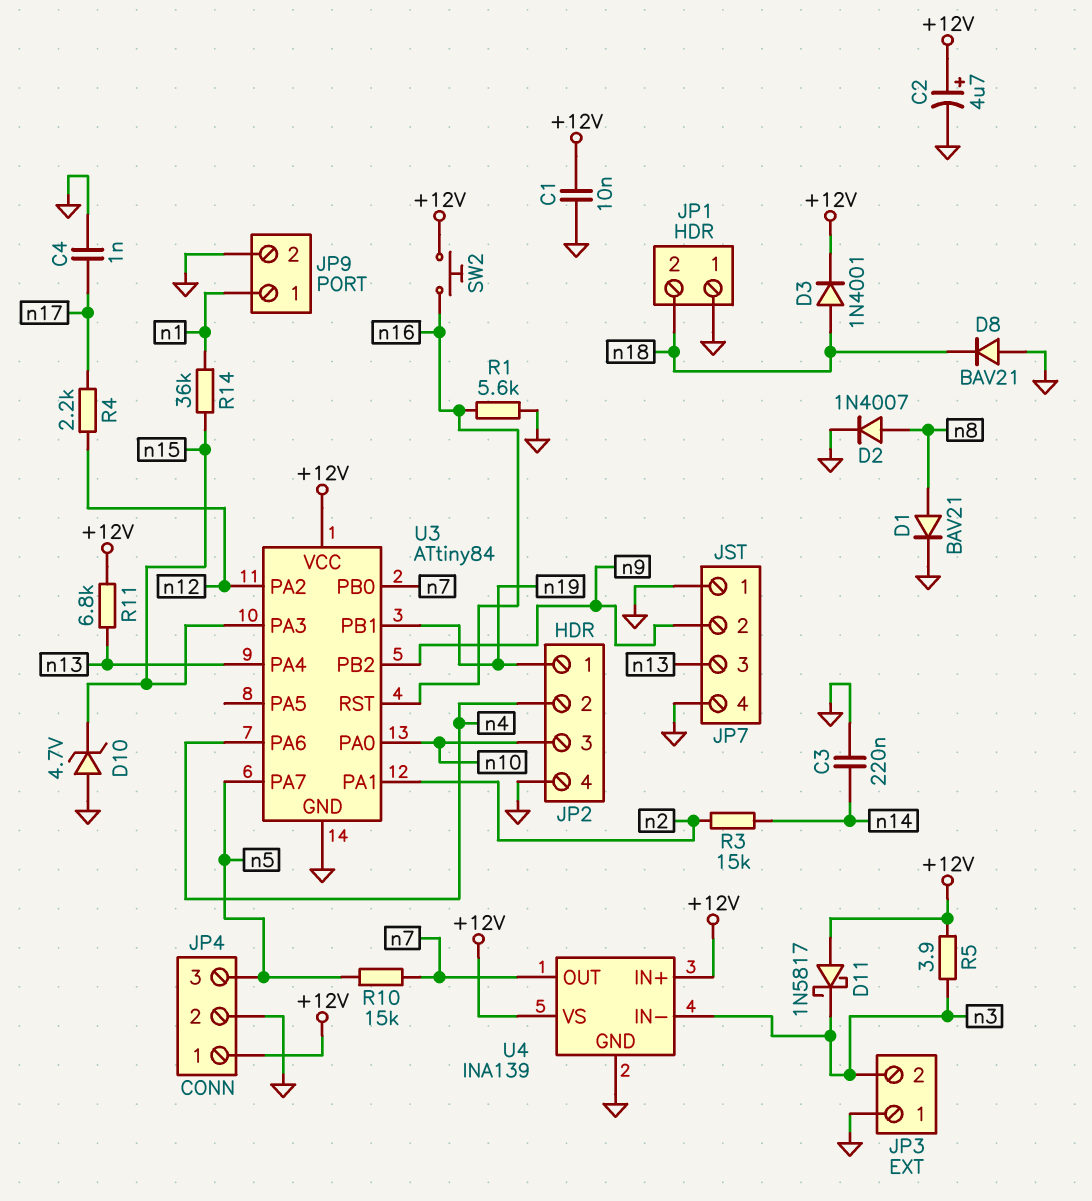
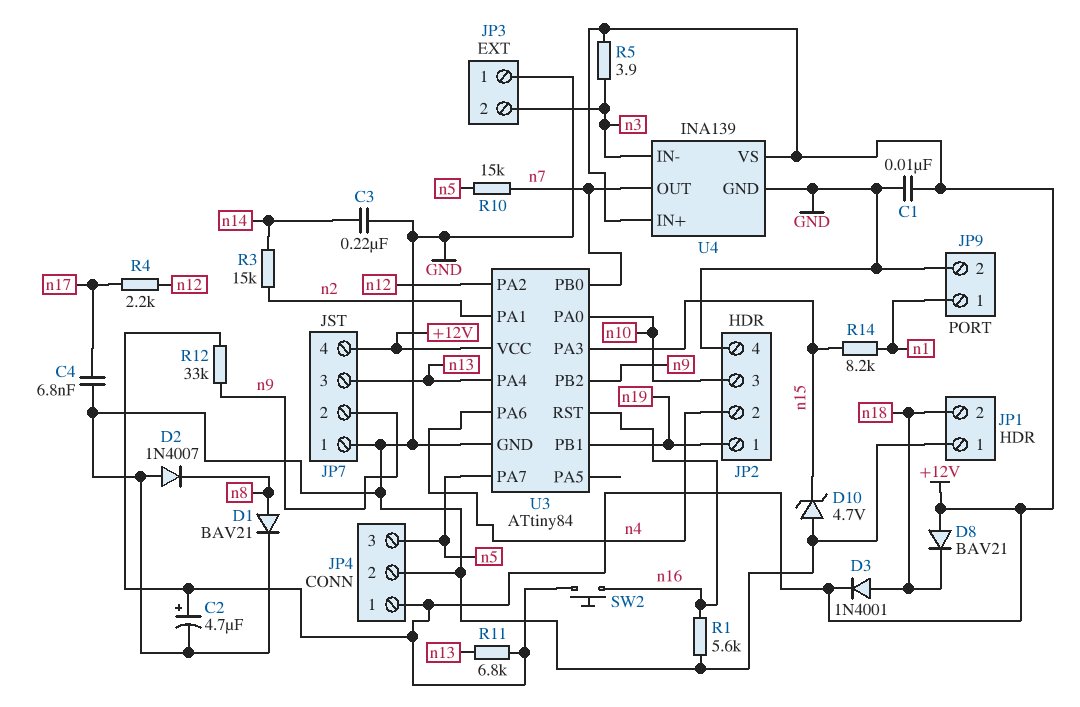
C4: 1nF (GND, n17) -> 6.8nF (GND, n17)
D2: diode 1N4007 (A n8, K GND) -> diode 1N4007 (A GND, K n8)
D8: diode BAV21 (A GND, K n18) -> diode BAV21 (A +12V, K n18)
D11: schottky 1N5817 (A +12V, K n3) -> none
JP7 pin 4: GND -> +12V
R12: none -> 33k (+12V, n9)
R14: 36k (n1, n15) -> 8.2k (n1, n15)

